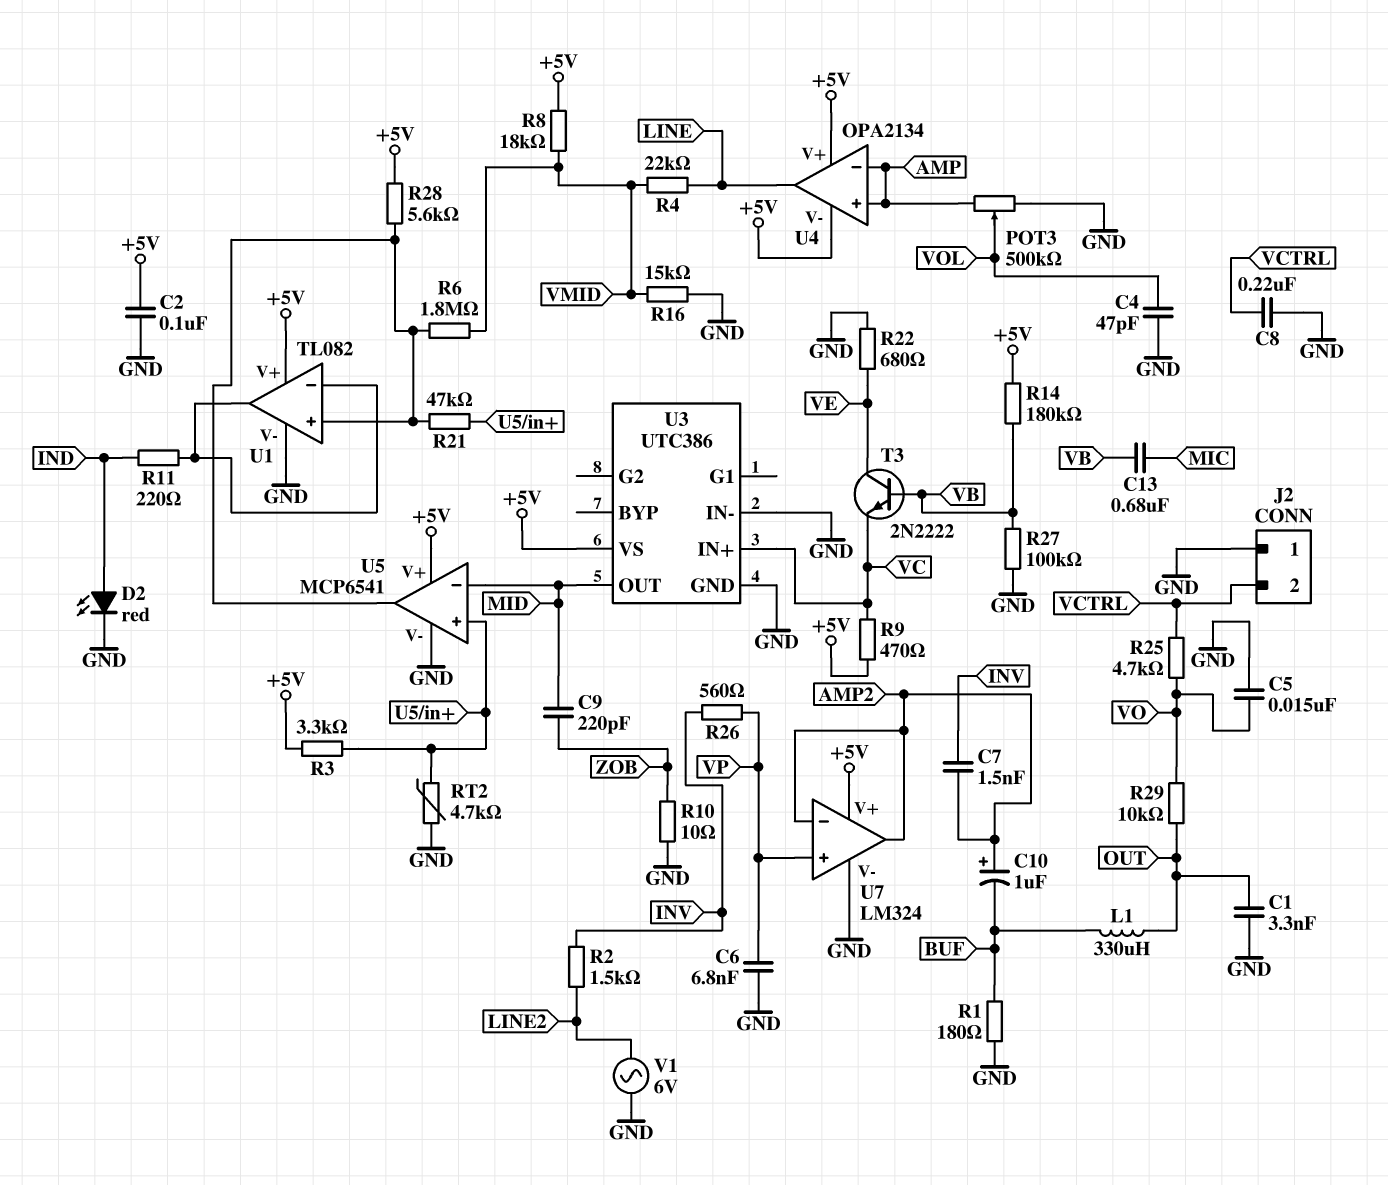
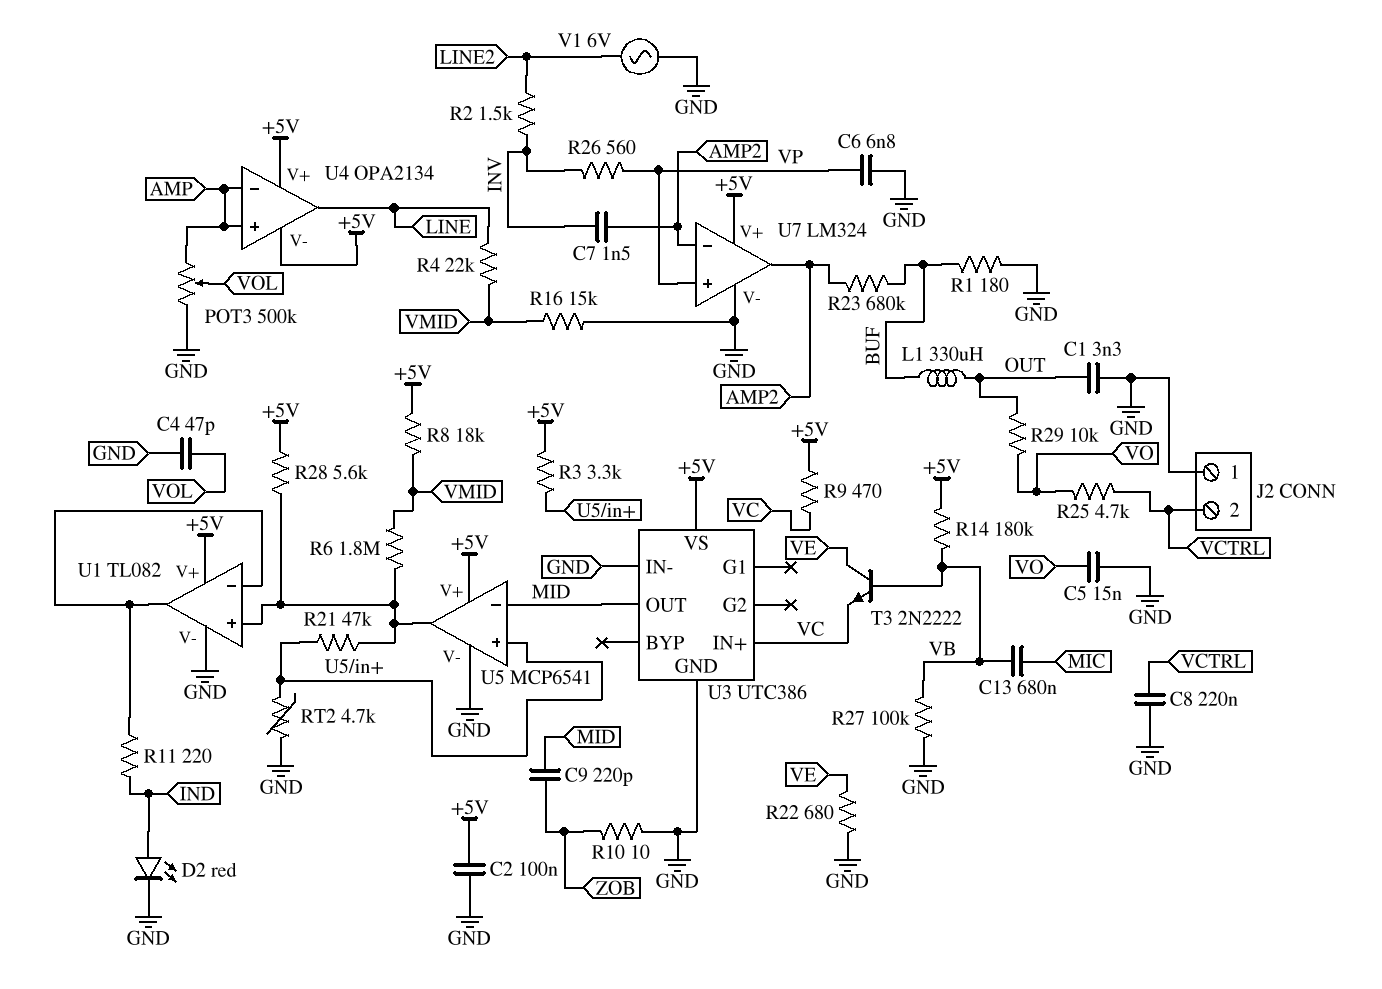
C10: 1uF (plus AMP2, minus BUF) -> none
R23: none -> 680k (AMP2, BUF)

